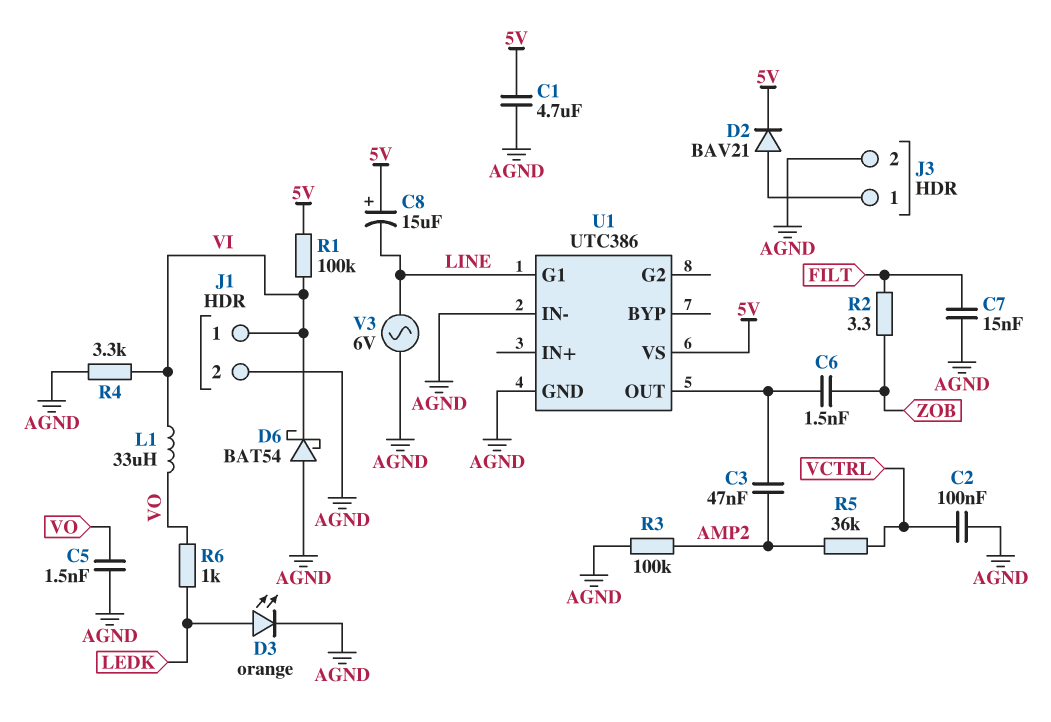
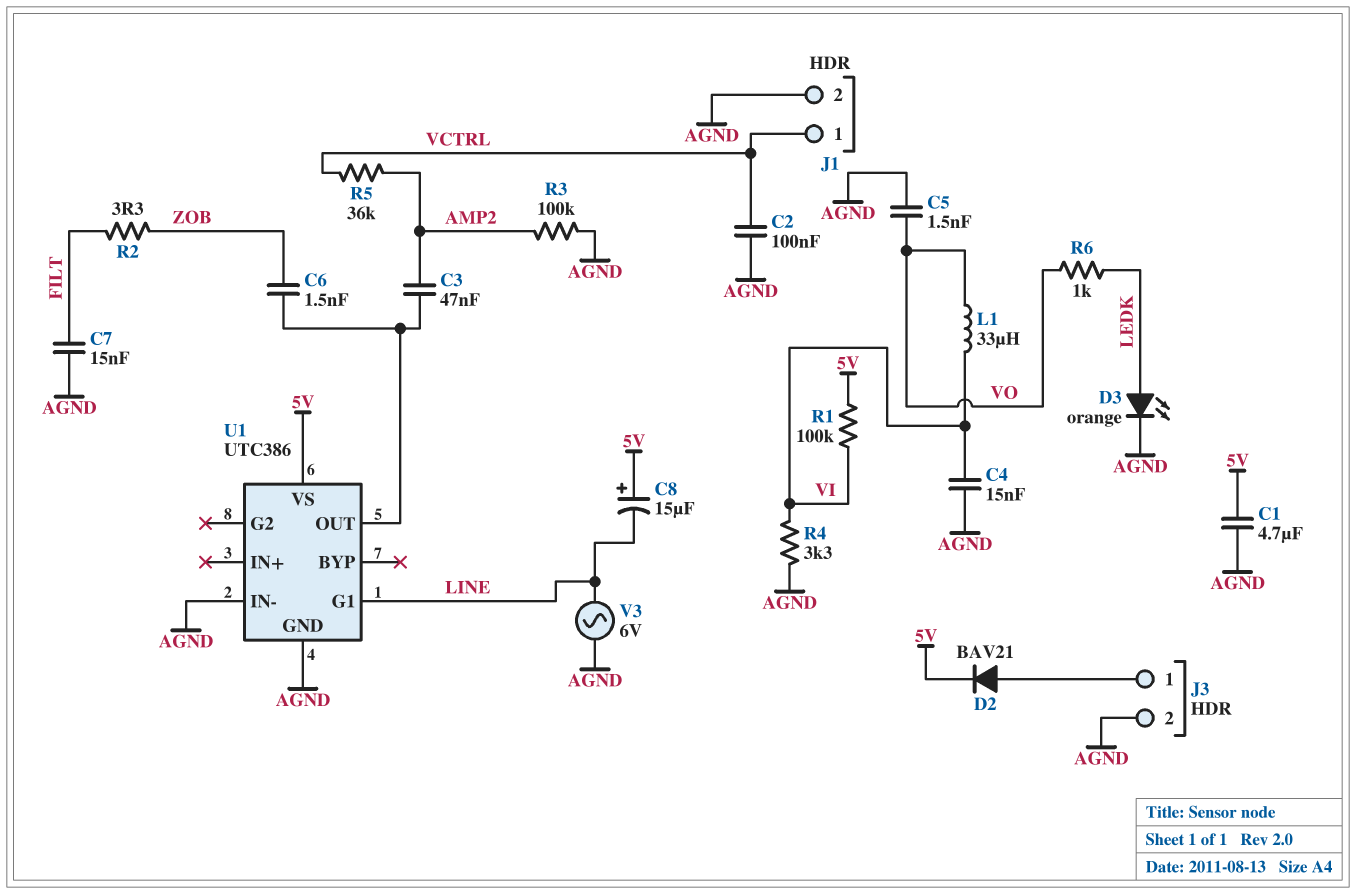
C4: none -> 15nF (AGND, VI)
D6: schottky BAT54 (A AGND, K VI) -> none
J1 pin 1: VI -> VCTRL

